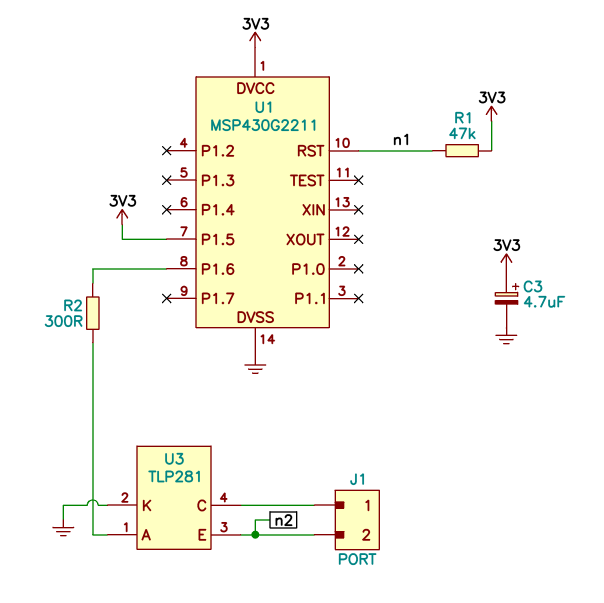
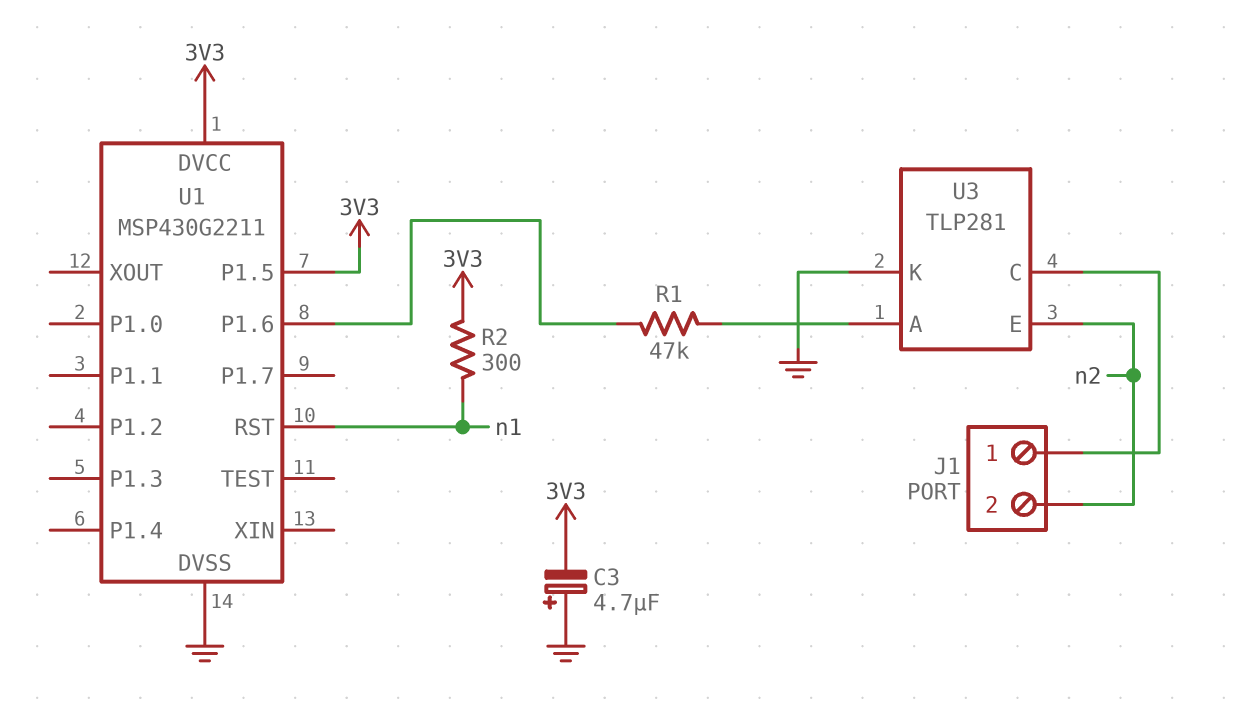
C3: 4.7uF (plus 3V3, minus GND) -> 4.7uF (plus GND, minus 3V3)
R1: 47k (3V3, n1) -> 47k (U1/P1.6, U3/A)
R2: 300 (U1/P1.6, U3/A) -> 300 (3V3, n1)

